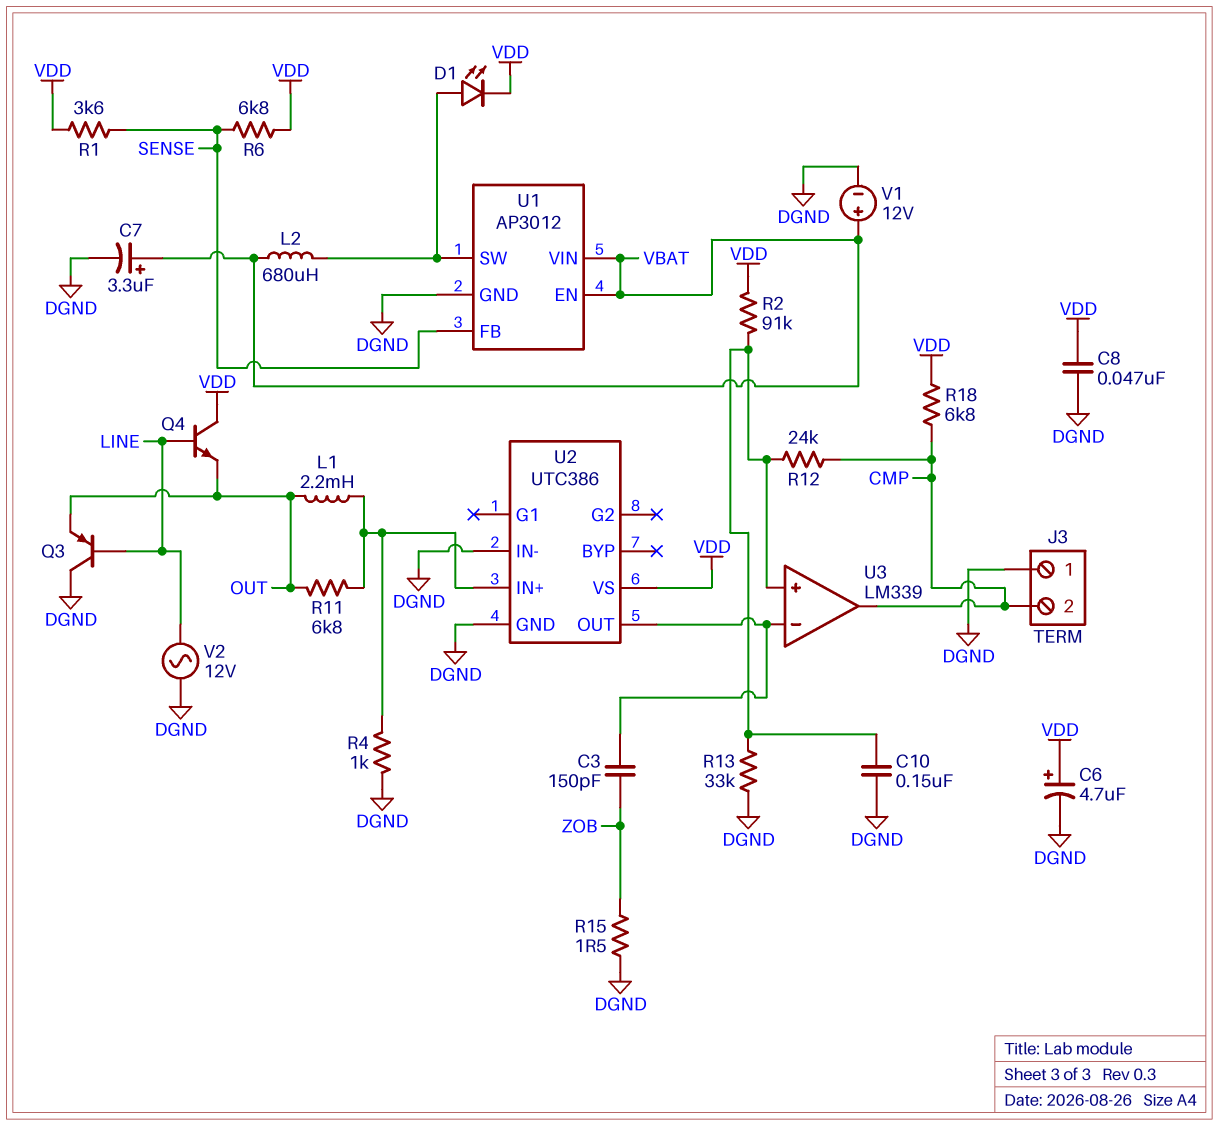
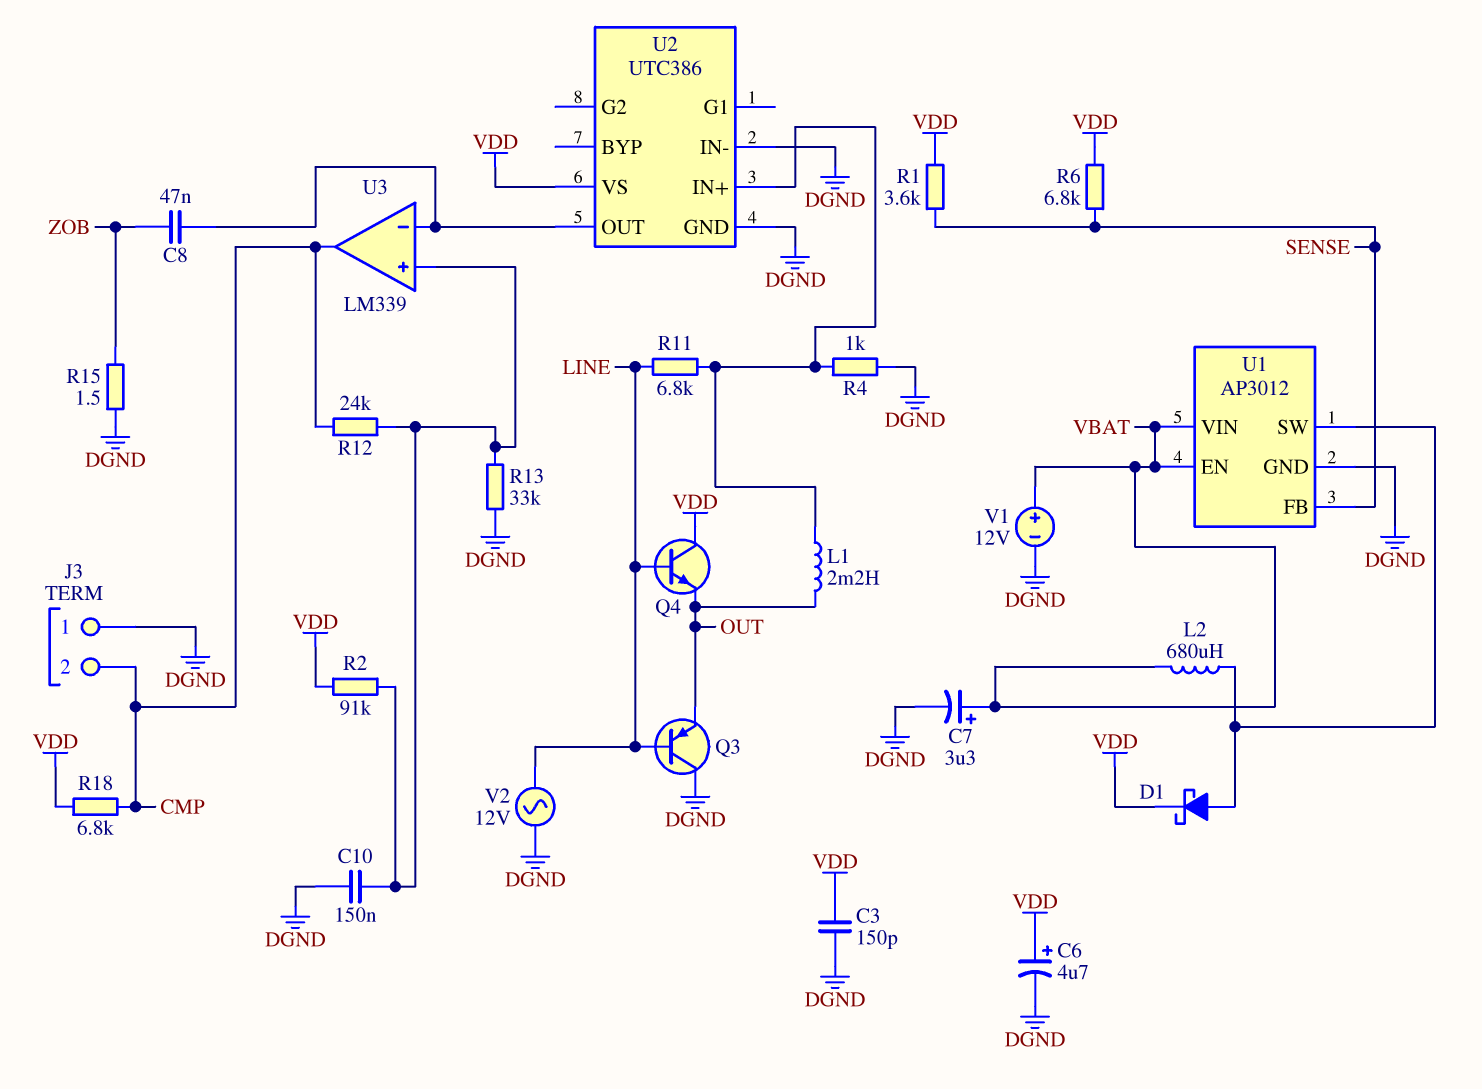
C3: 150pF (U2/OUT, ZOB) -> 150pF (DGND, VDD)
C8: 47nF (DGND, VDD) -> 47nF (U2/OUT, ZOB)
D1: LED (A U1/SW, K VDD) -> schottky (A U1/SW, K VDD)
R11: 6.8k (OUT, U2/IN+) -> 6.8k (LINE, U2/IN+)

